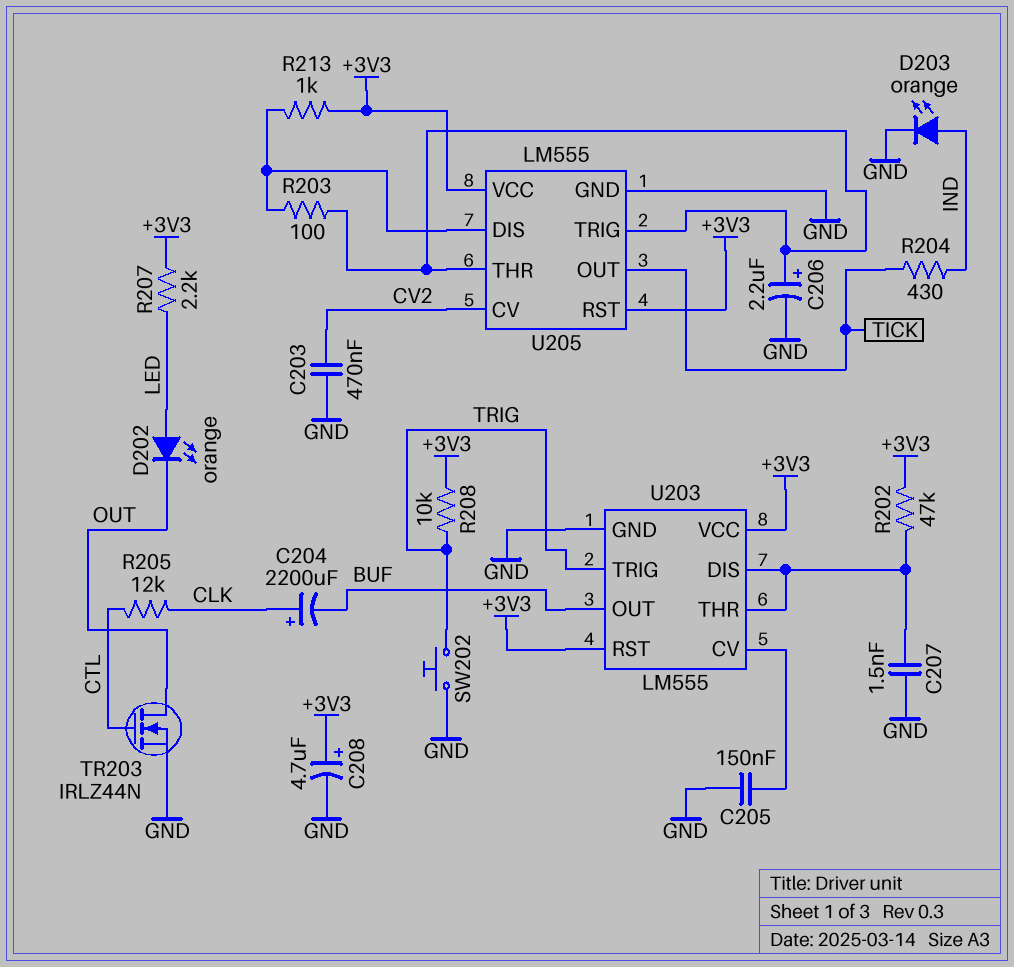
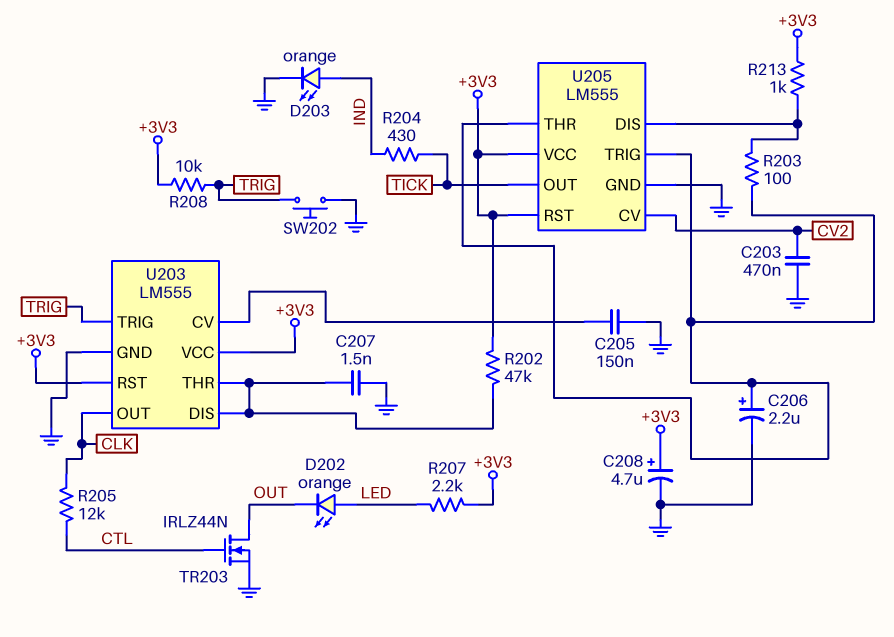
C204: 2200uF (plus CLK, minus BUF) -> none
U203 pin OUT: BUF -> CLK

